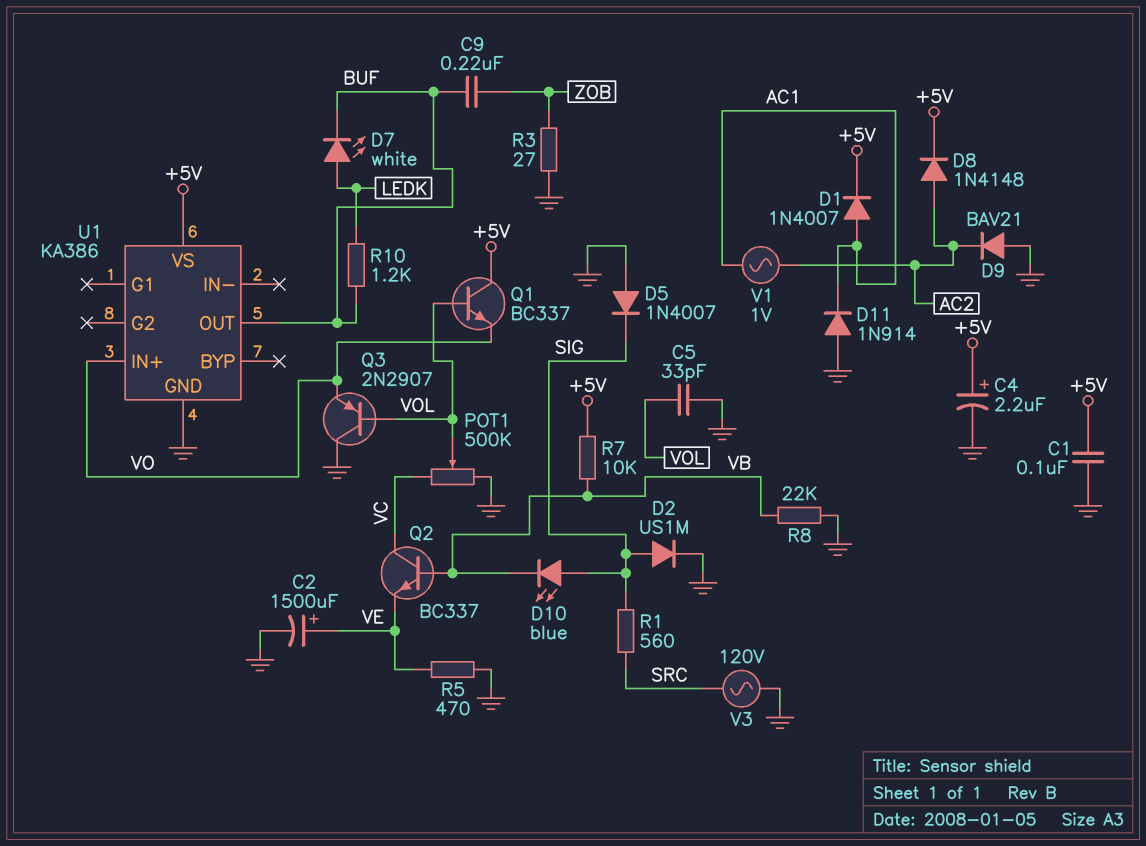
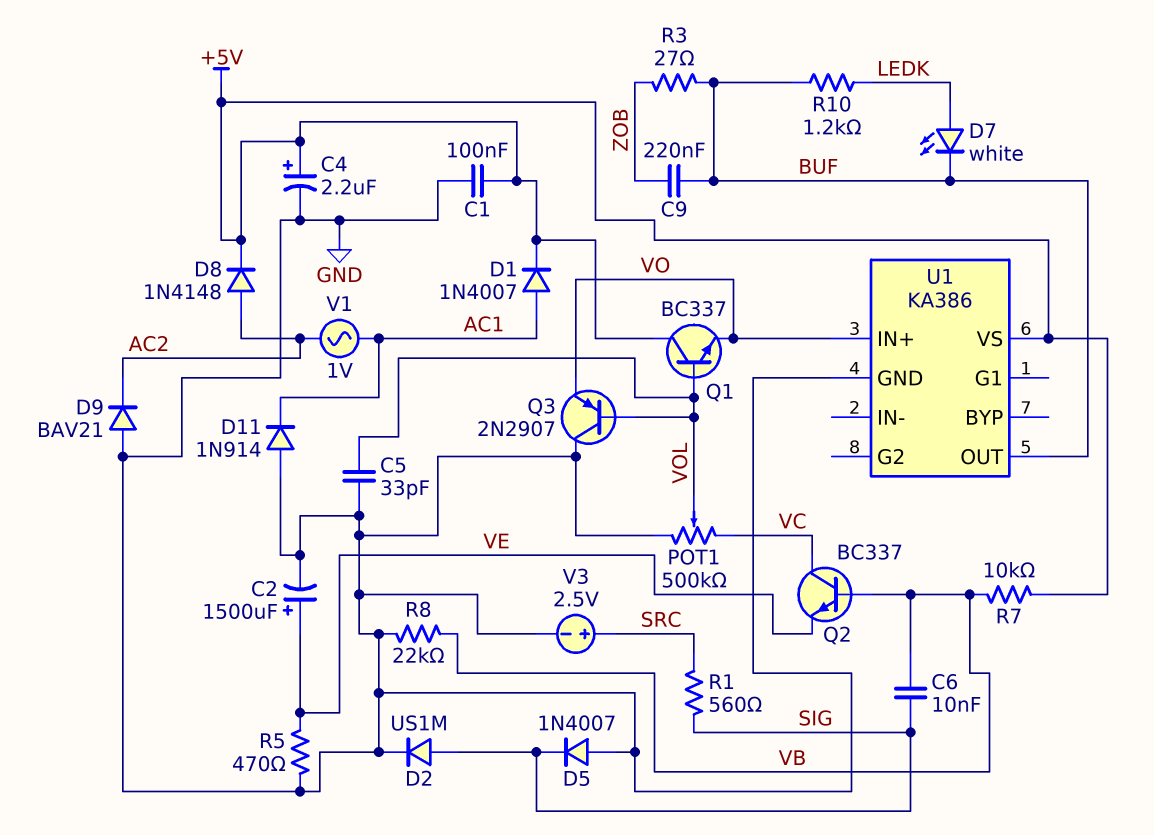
C6: none -> 10nF (SIG, VB)
D10: LED blue (A SIG, K VB) -> none
R3: 27 (GND, ZOB) -> 27 (BUF, ZOB)
V3: AC 120V (GND, SRC) -> 2.5V (plus SRC, minus GND)

